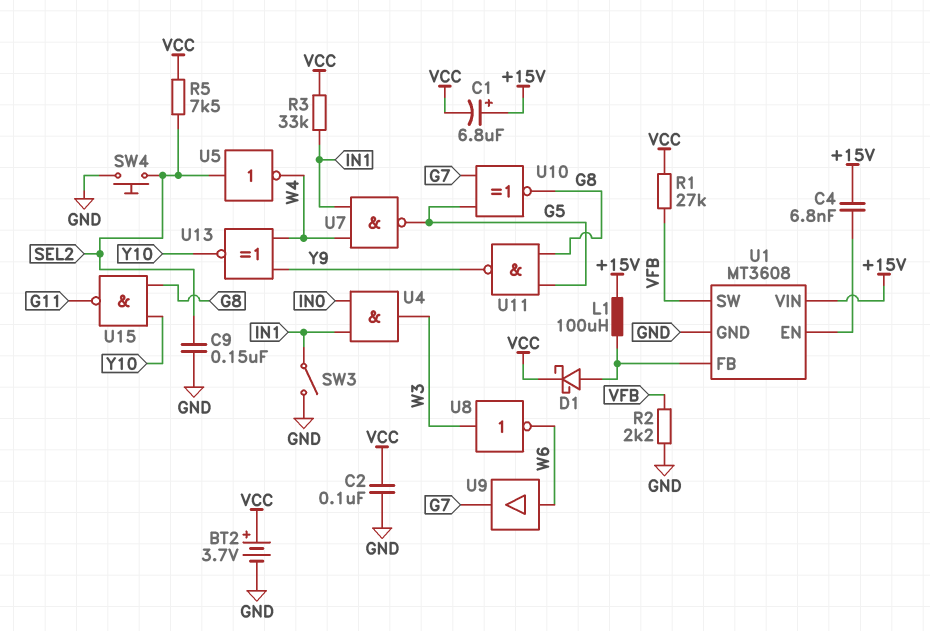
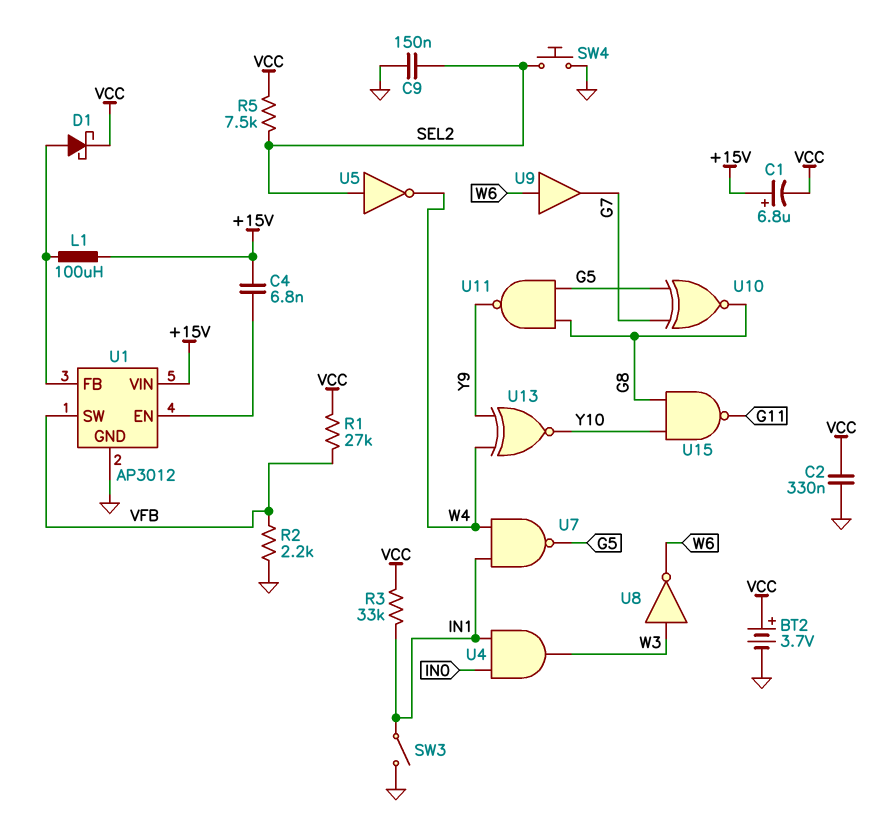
C2: 100nF (GND, VCC) -> 330nF (GND, VCC)
U1: MT3608 -> AP3012

